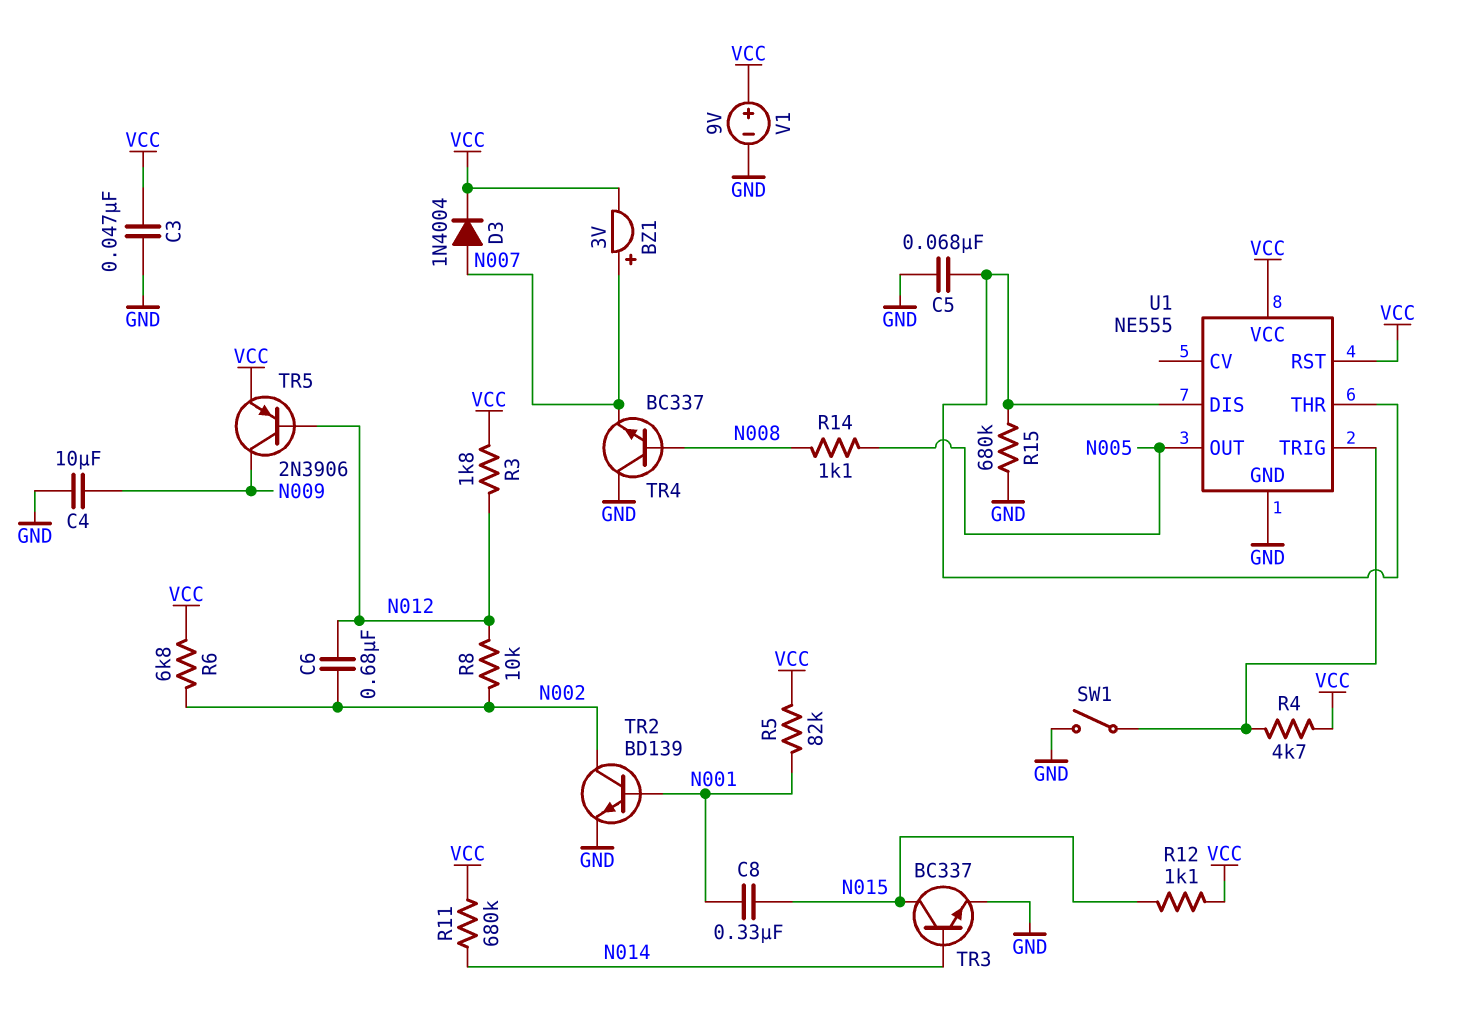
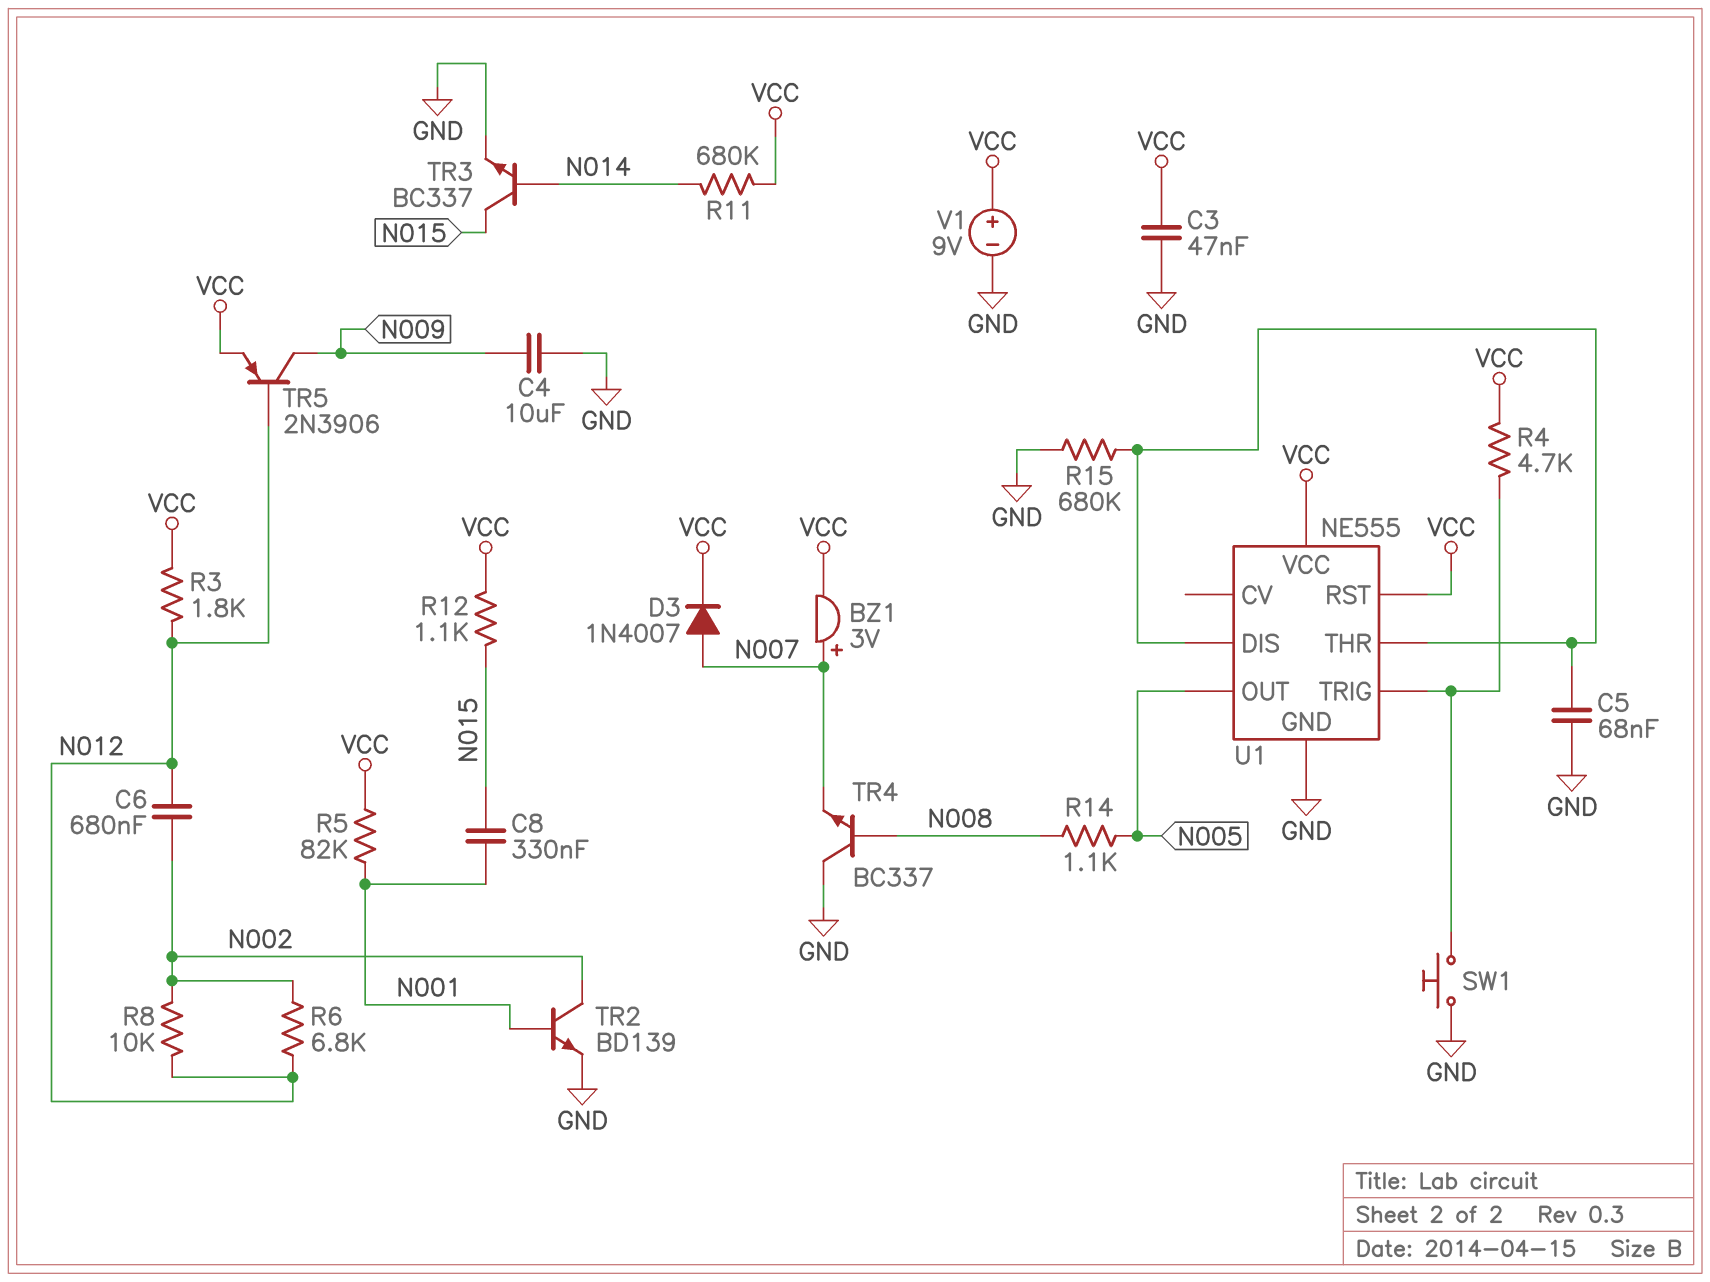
D3: diode 1N4004 (A N007, K VCC) -> diode 1N4007 (A N007, K VCC)
R6: 6.8k (N002, VCC) -> 6.8k (N002, N012)
SW1: switch (GND, U1/TRIG) -> button (GND, U1/TRIG)

